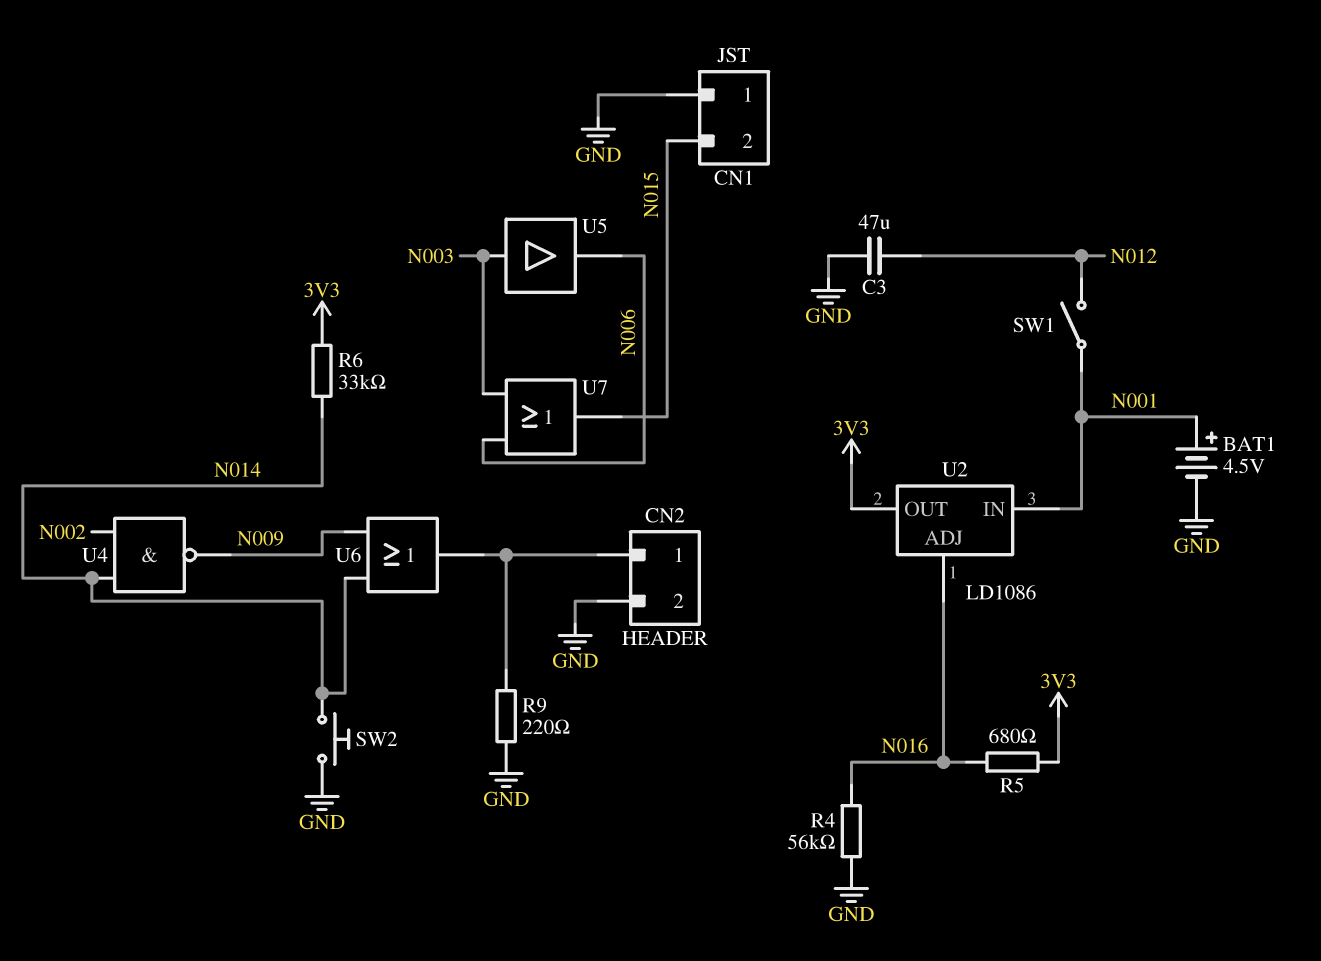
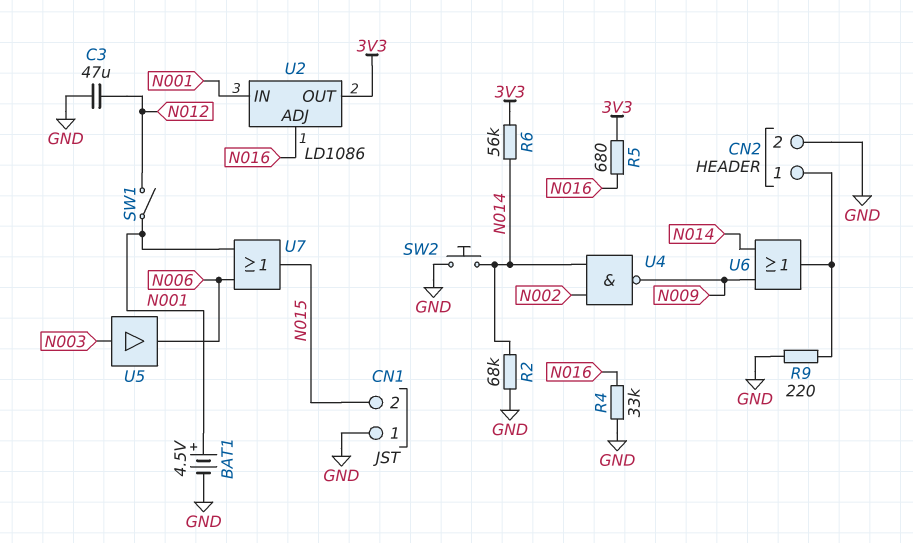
R2: none -> 68k (GND, N014)
R4: 56k (GND, N016) -> 33k (GND, N016)
R6: 33k (3V3, N014) -> 56k (3V3, N014)
U7: OR (in N003, in N006, out N015) -> OR (in N001, in N006, out N015)

